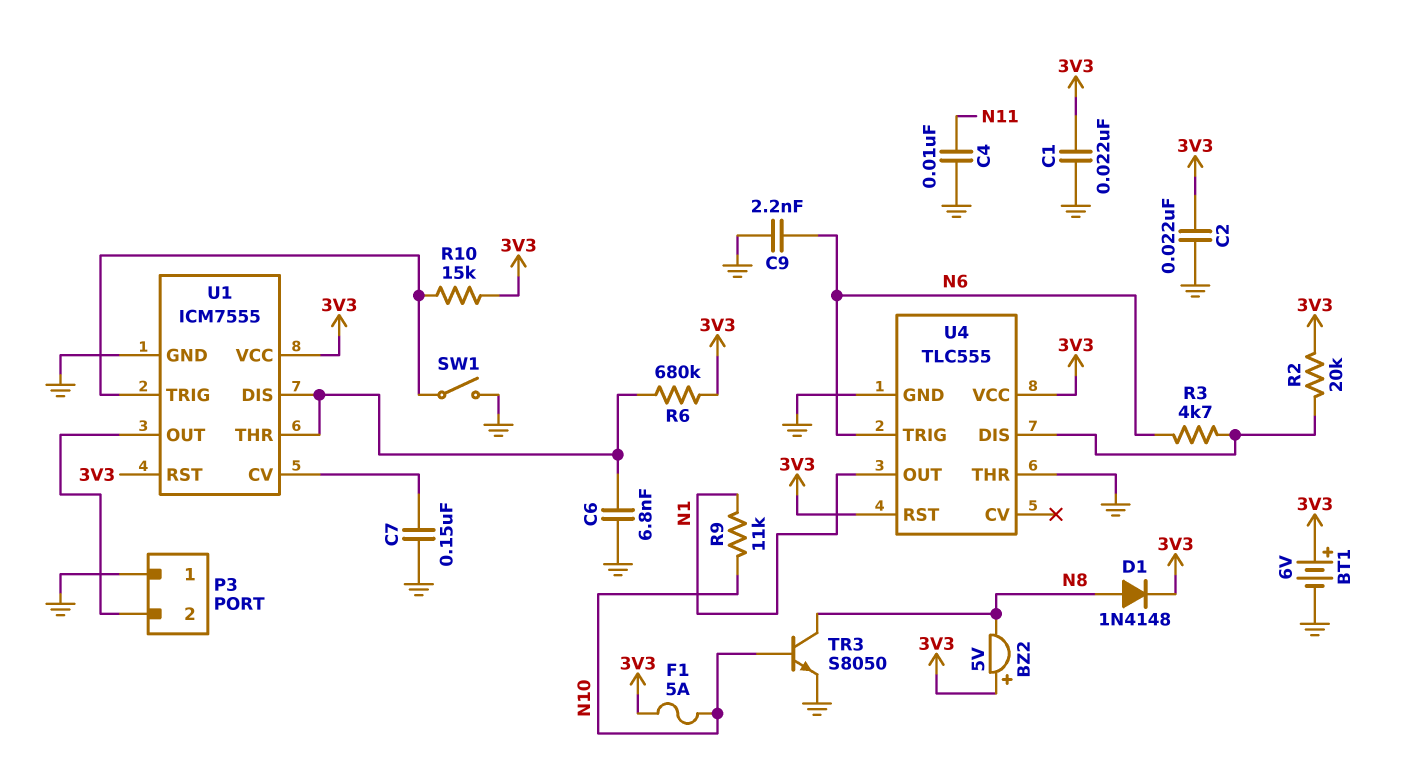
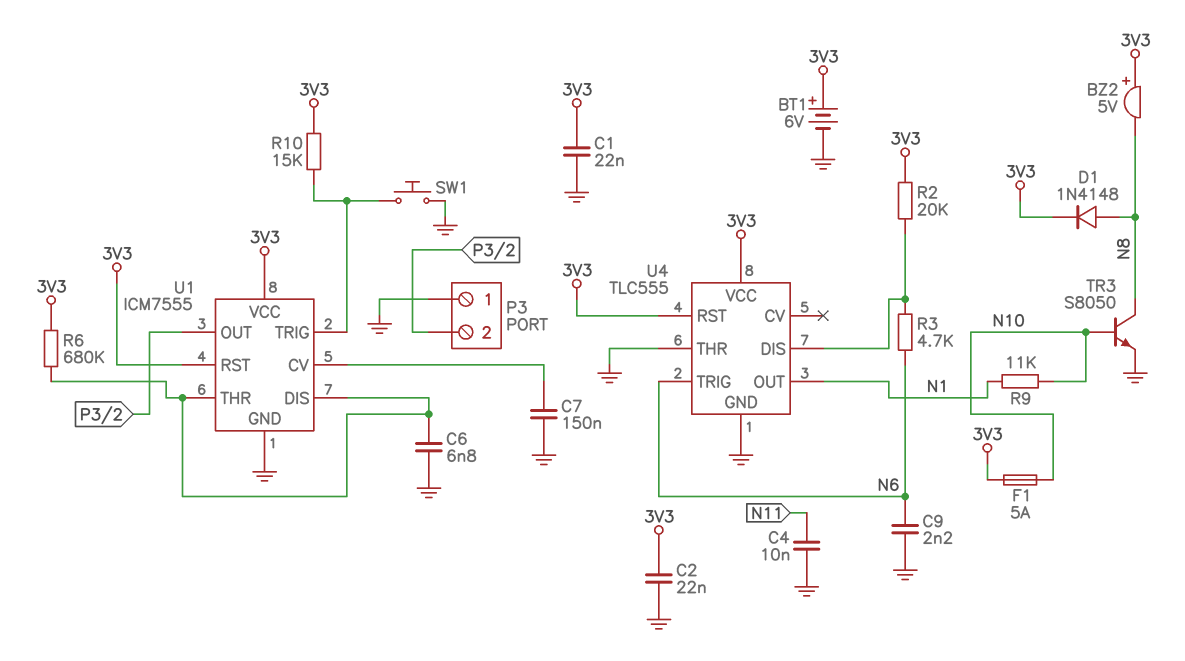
SW1: switch (GND, U1/TRIG) -> button (GND, U1/TRIG)

